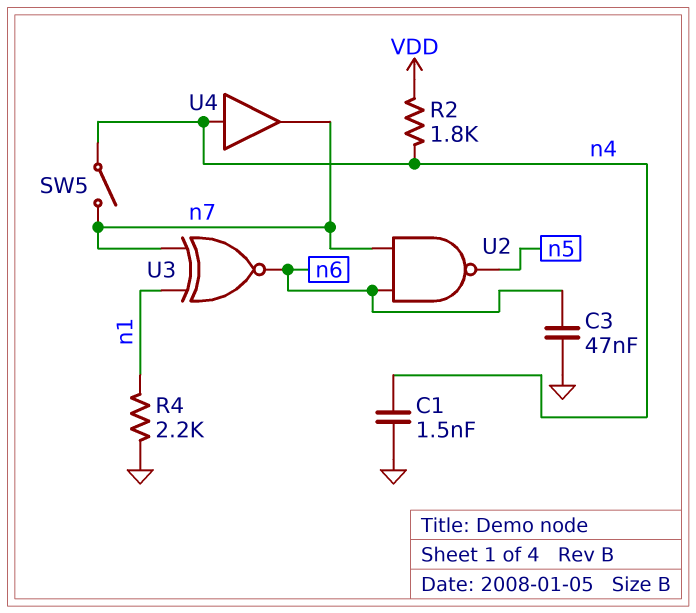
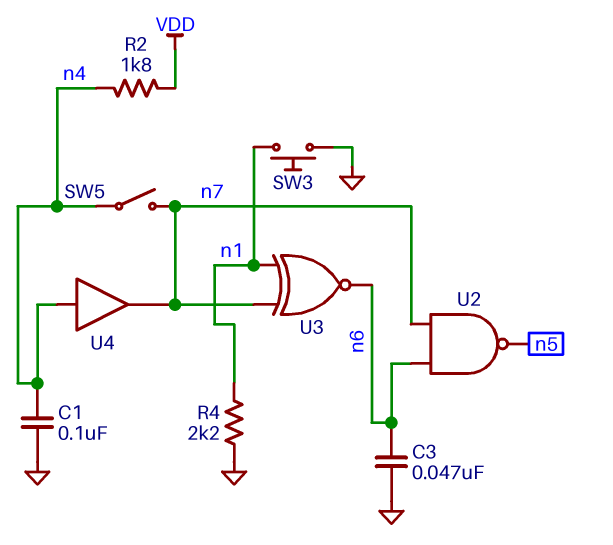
C1: 1.5nF (GND, n4) -> 100nF (GND, n4)
SW3: none -> button (GND, n1)

